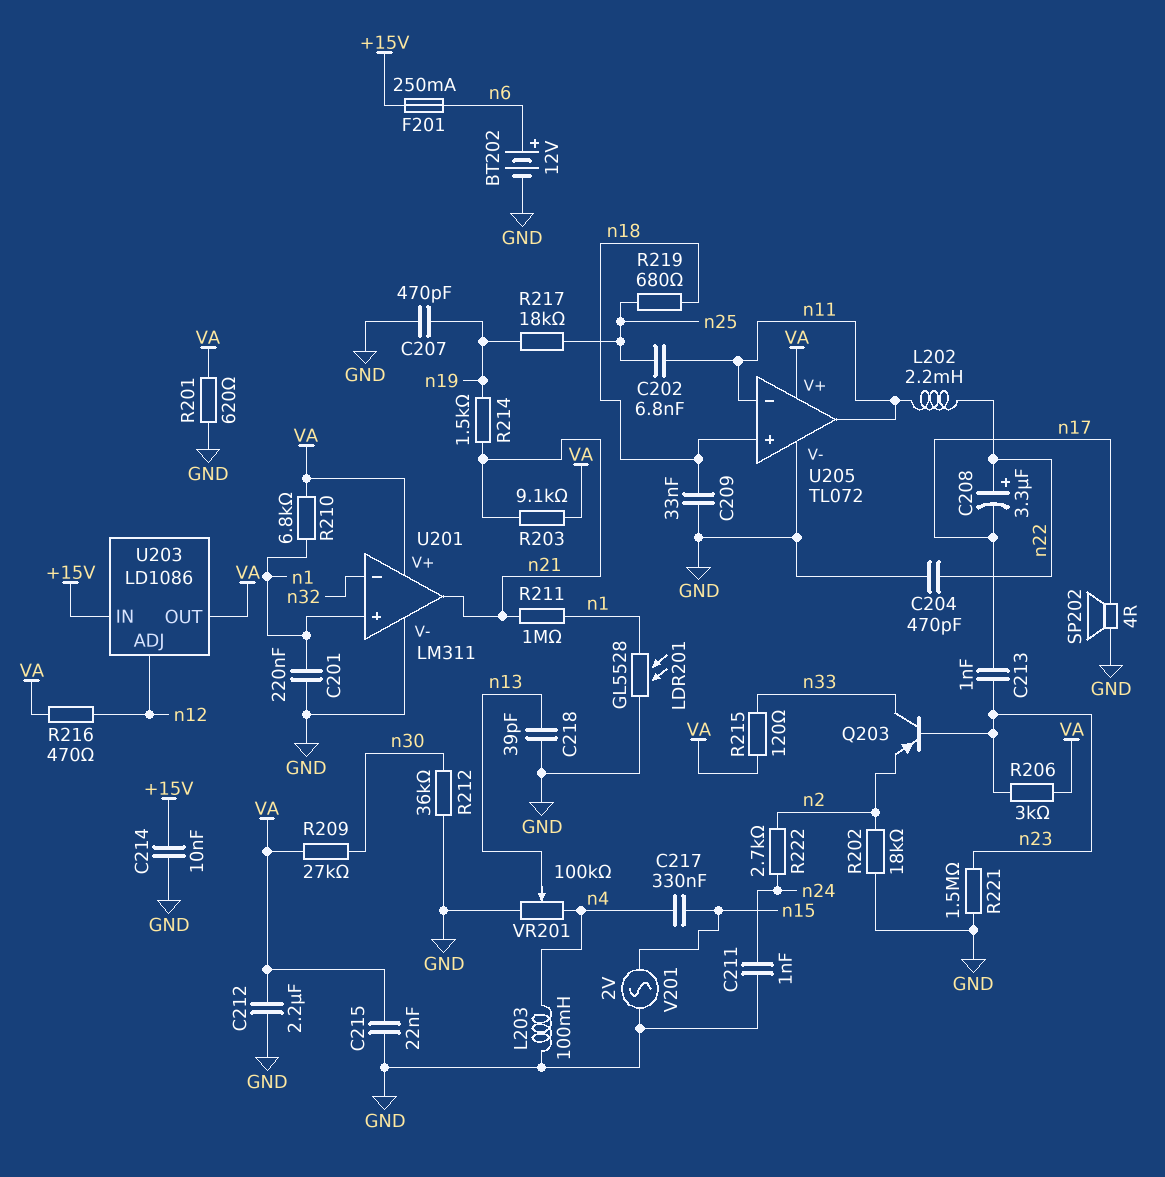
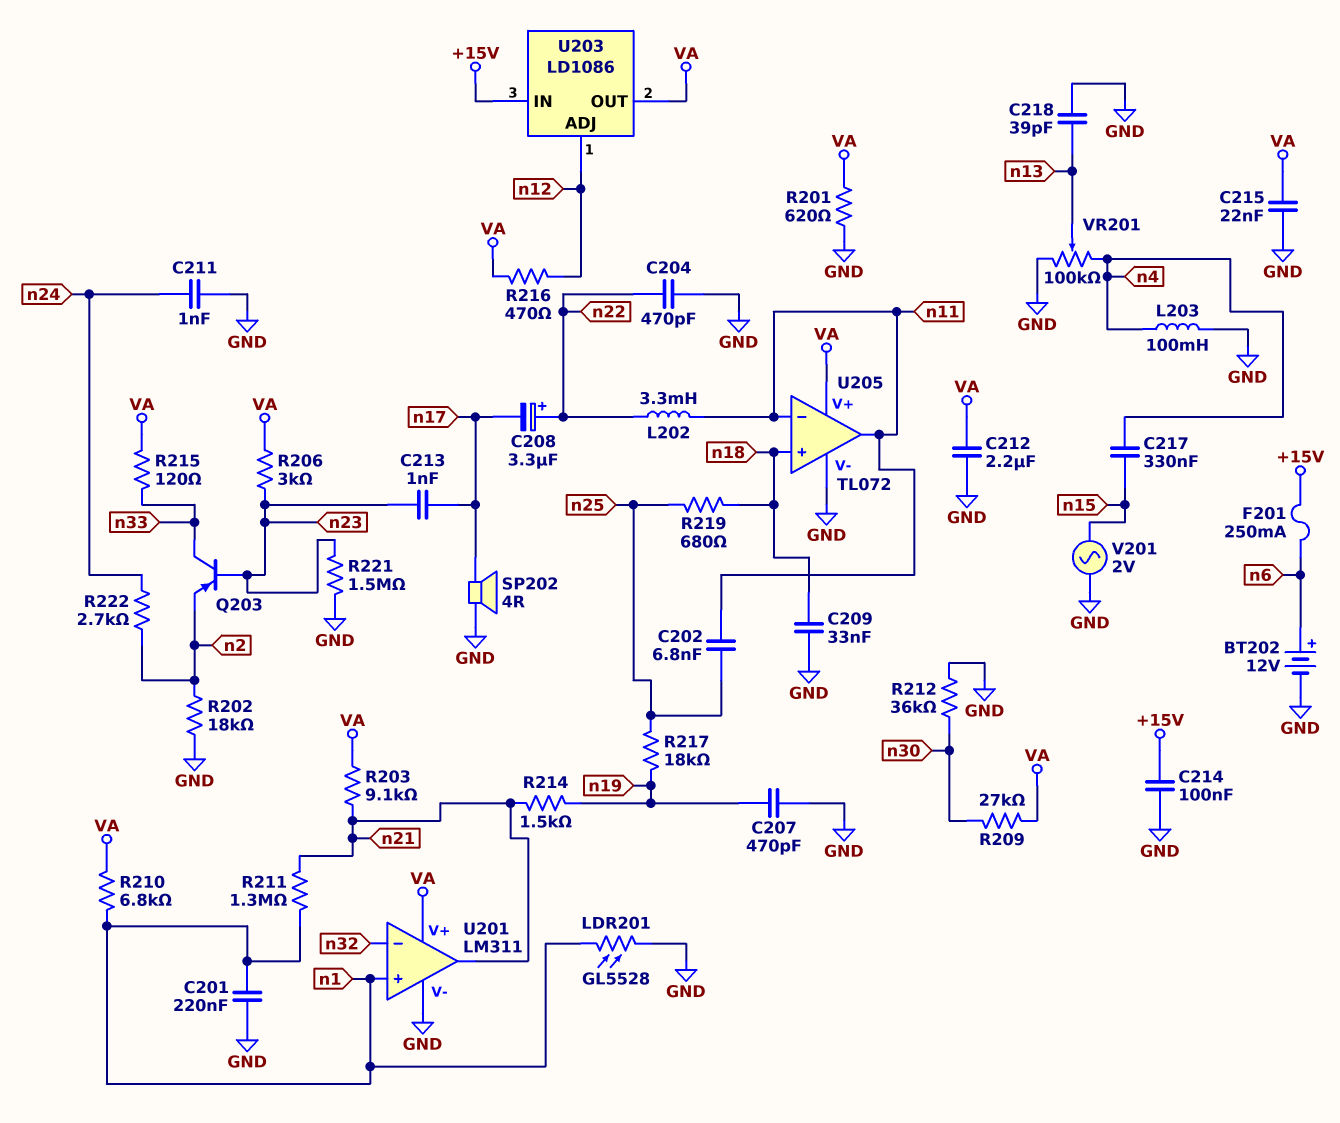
C214: 10nF (+15V, GND) -> 100nF (+15V, GND)
L202: 2.2mH (n11, n22) -> 3.3mH (n11, n22)
R211: 1M (n1, n21) -> 1.3M (n1, n21)

